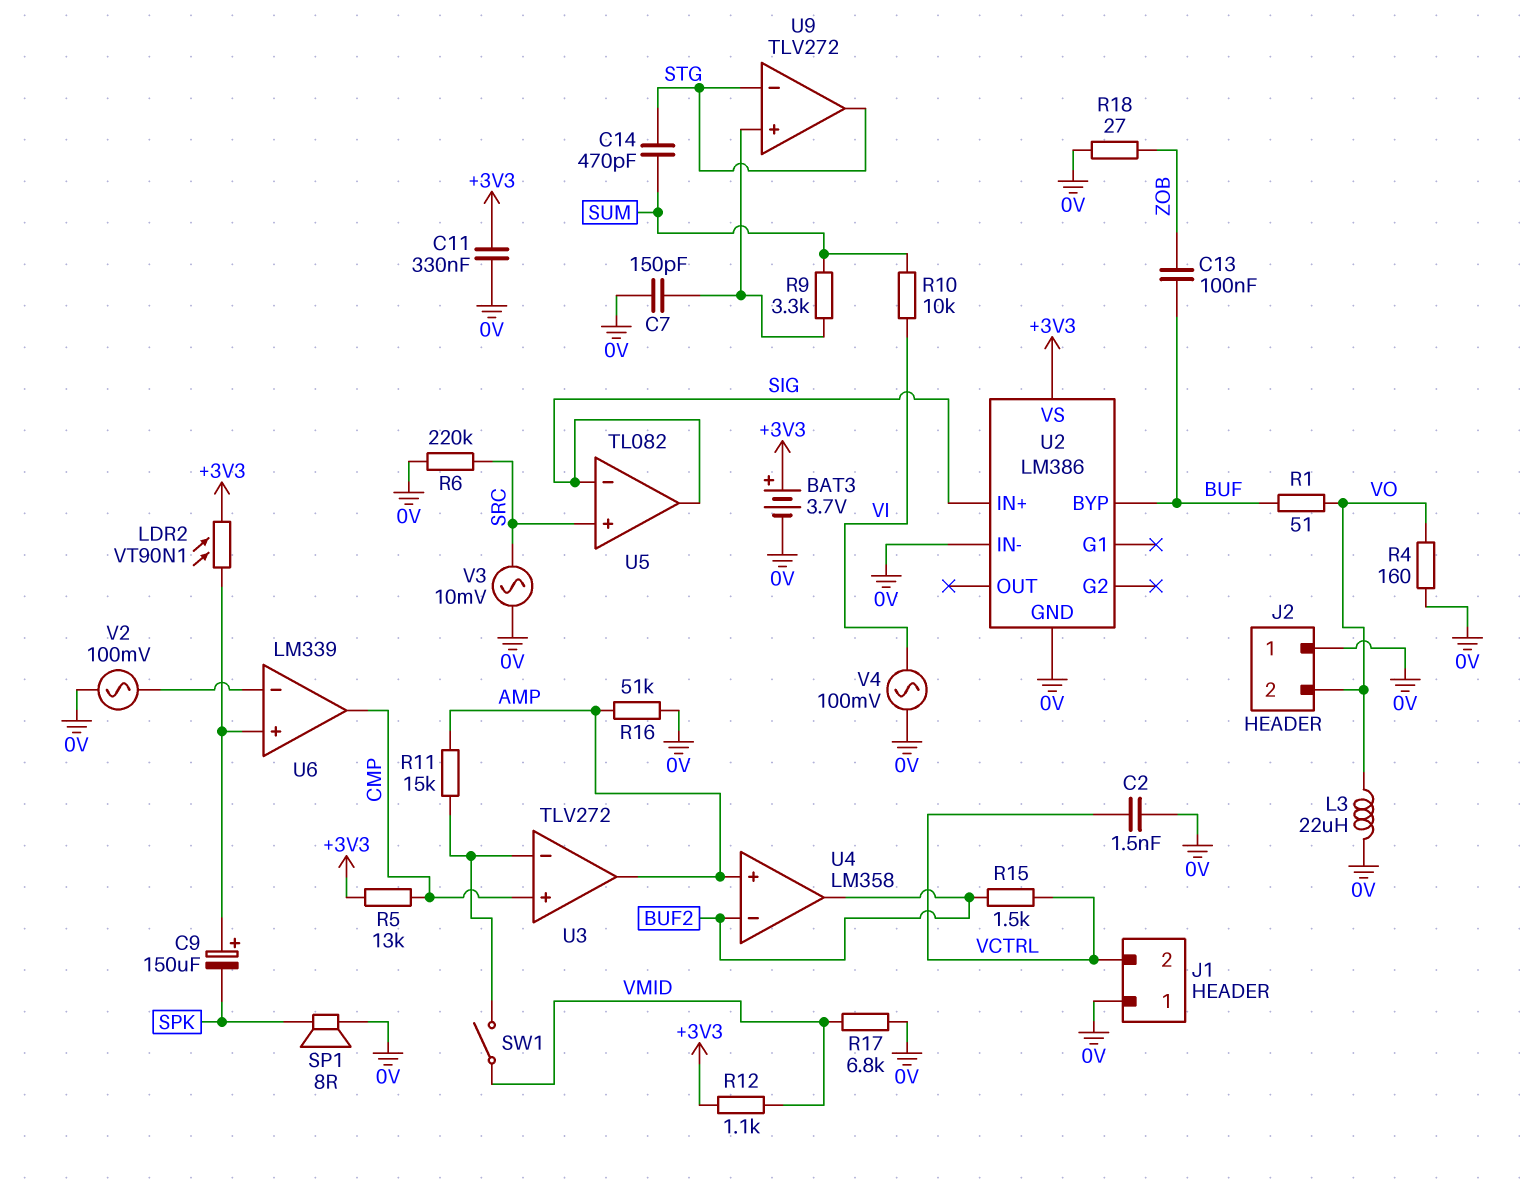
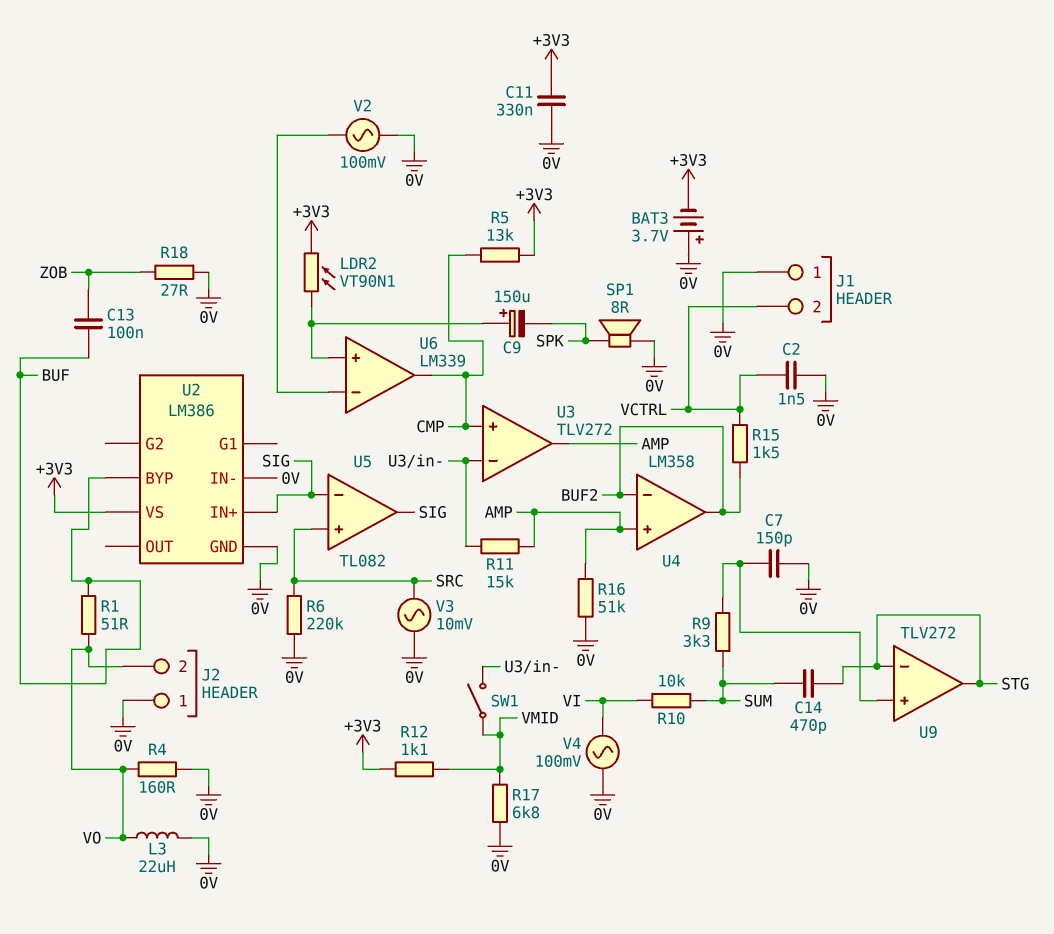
BAT3: 3.7V (plus +3V3, minus 0V) -> 3.7V (plus 0V, minus +3V3)

